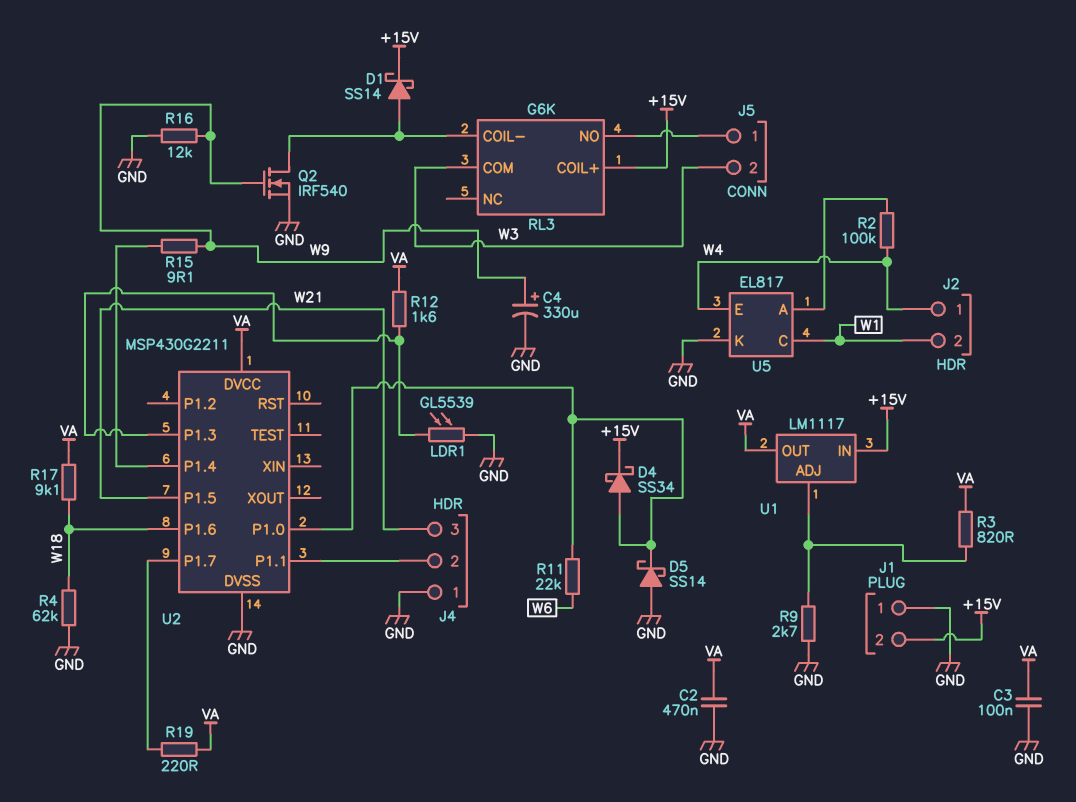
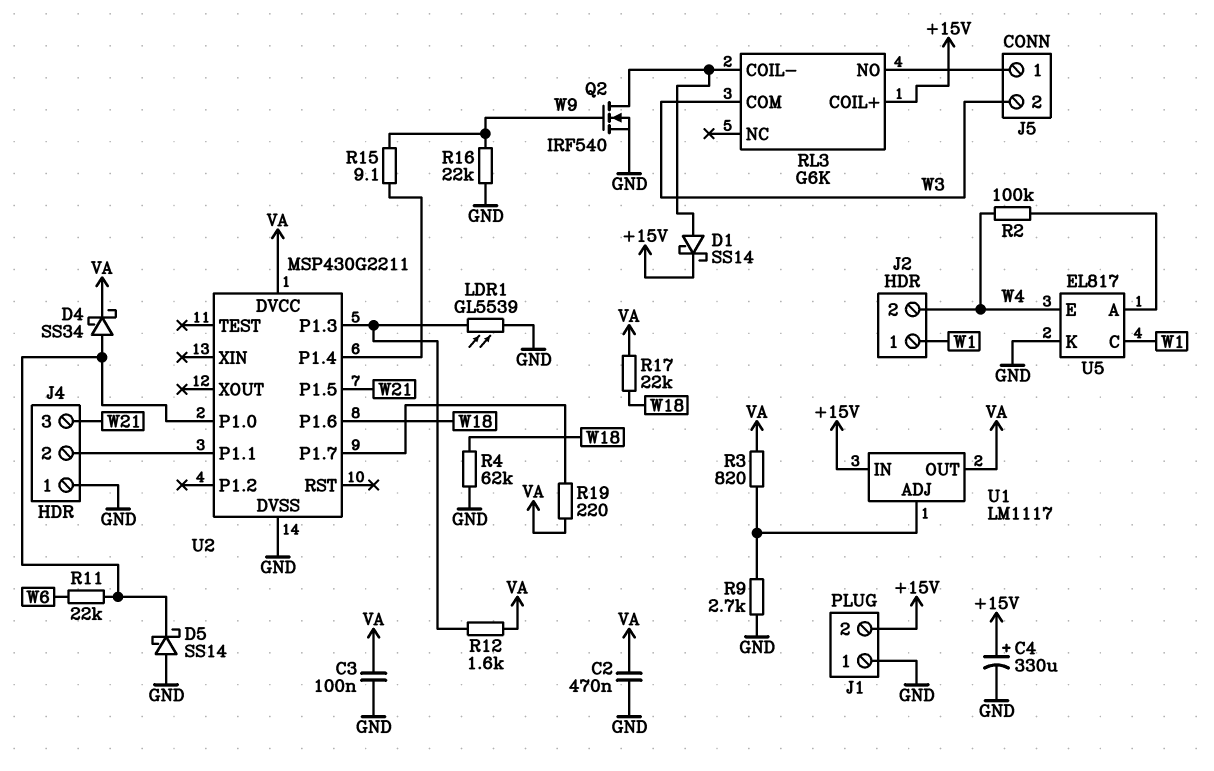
C4: 330uF (plus W9, minus GND) -> 330uF (plus +15V, minus GND)
D4: schottky SS34 (A U2/P1.0, K +15V) -> schottky SS34 (A U2/P1.0, K VA)
J2 pin 1: W4 -> W1
J2 pin 2: W1 -> W4
R16: 12k (GND, W9) -> 22k (GND, W9)
R17: 9.1k (VA, W18) -> 22k (VA, W18)

